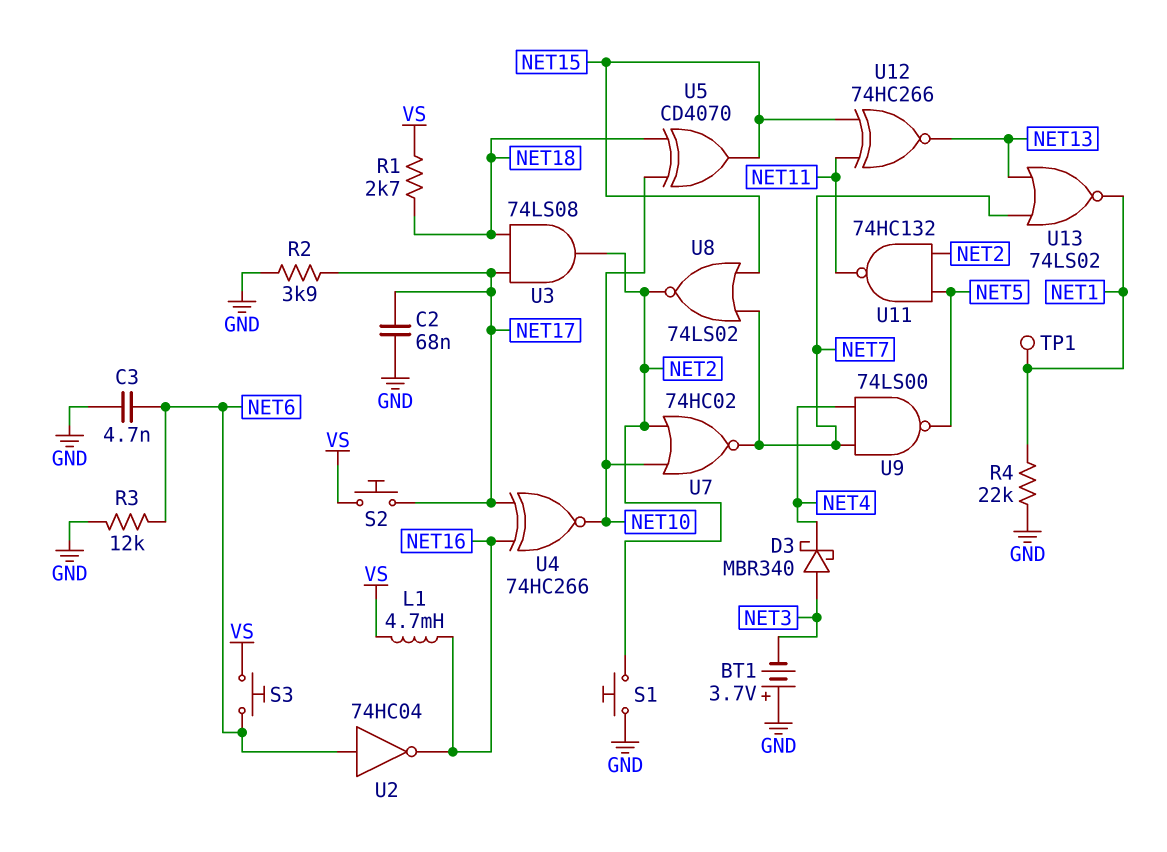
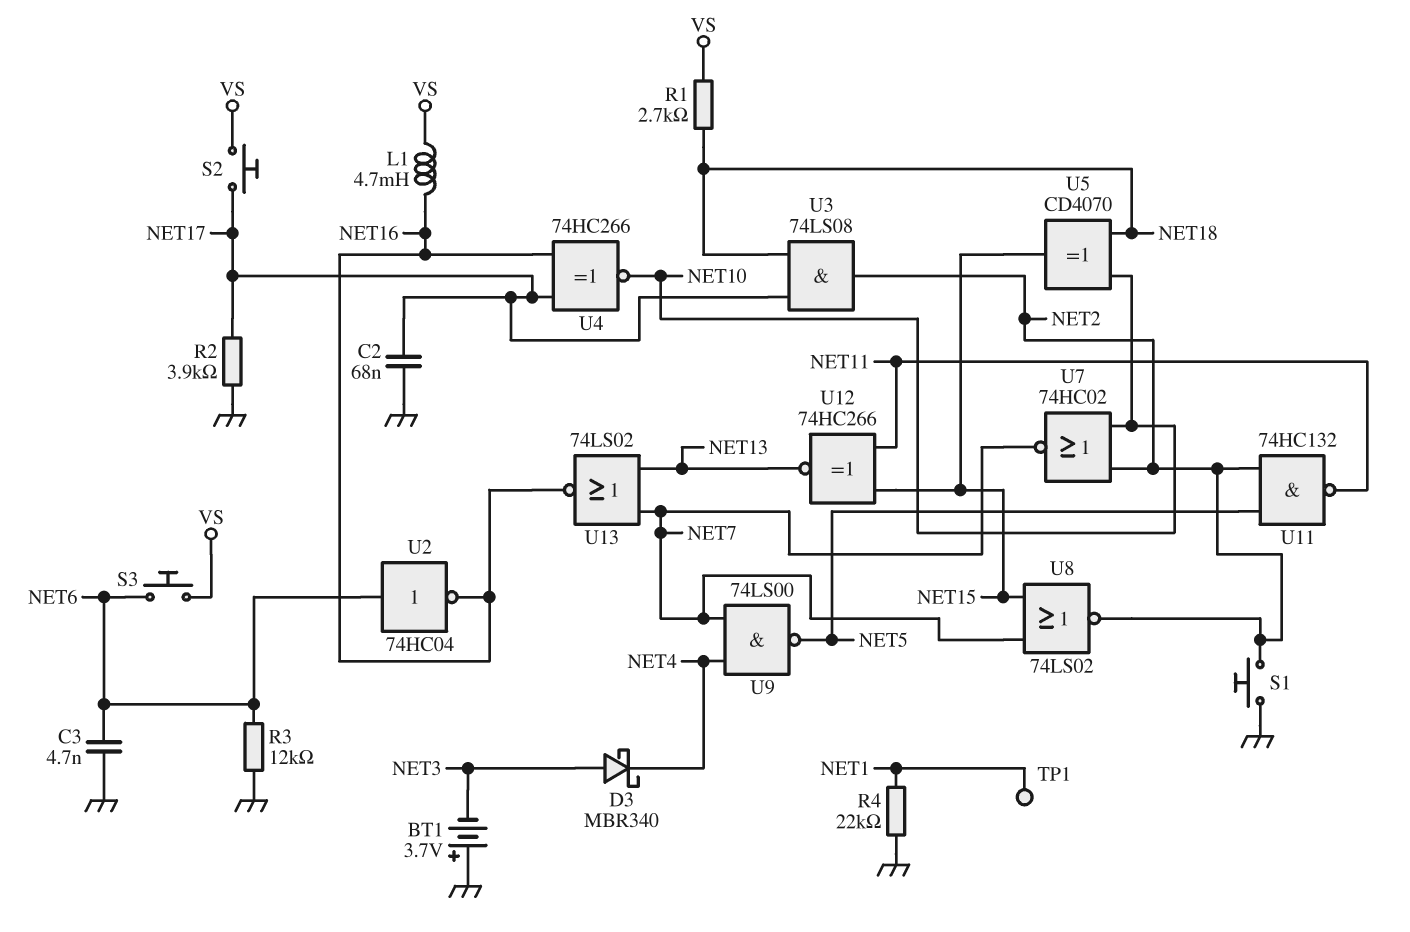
U13: NOR 74LS02 (in NET7, in NET13, out NET1) -> NOR 74LS02 (in NET7, in NET13, out NET16)

